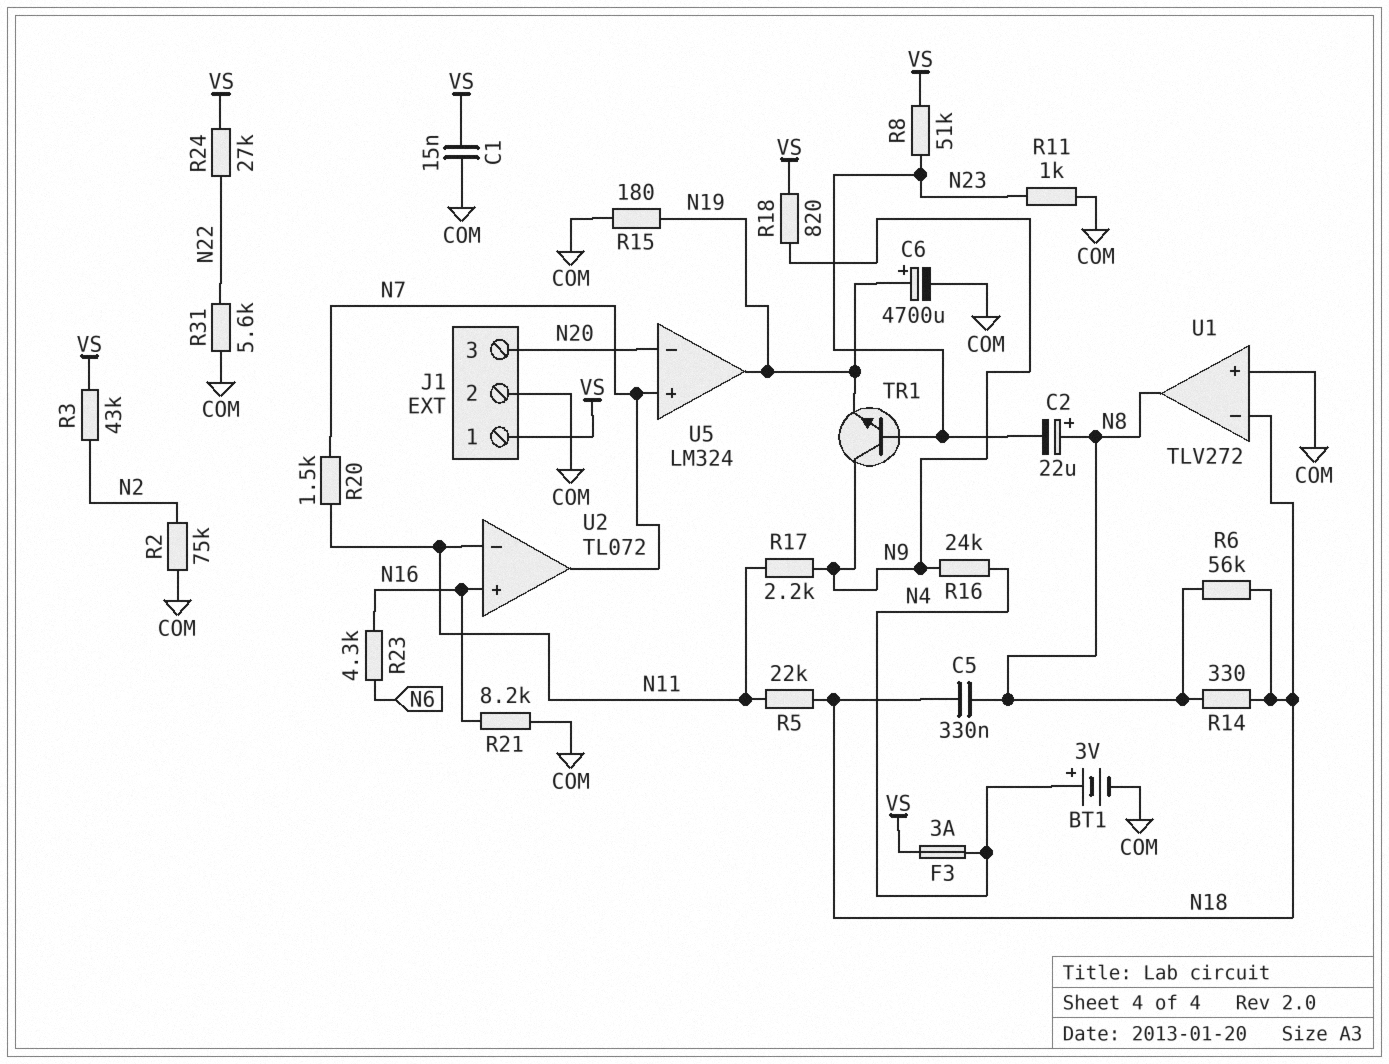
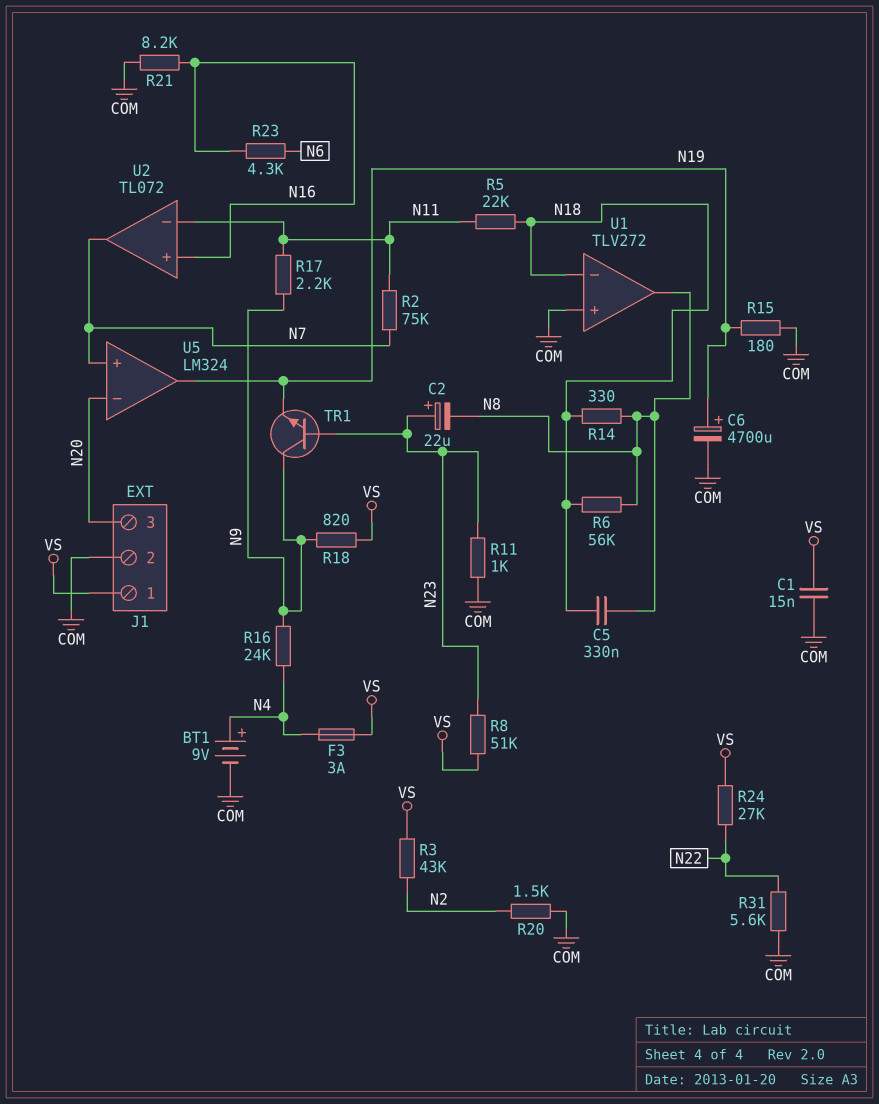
BT1: 3V (plus N4, minus COM) -> 9V (plus N4, minus COM)
C2: 22uF (plus N8, minus N23) -> 22uF (plus N23, minus N8)
R2: 75k (COM, N2) -> 75k (N7, N11)
R20: 1.5k (N7, N11) -> 1.5k (COM, N2)

